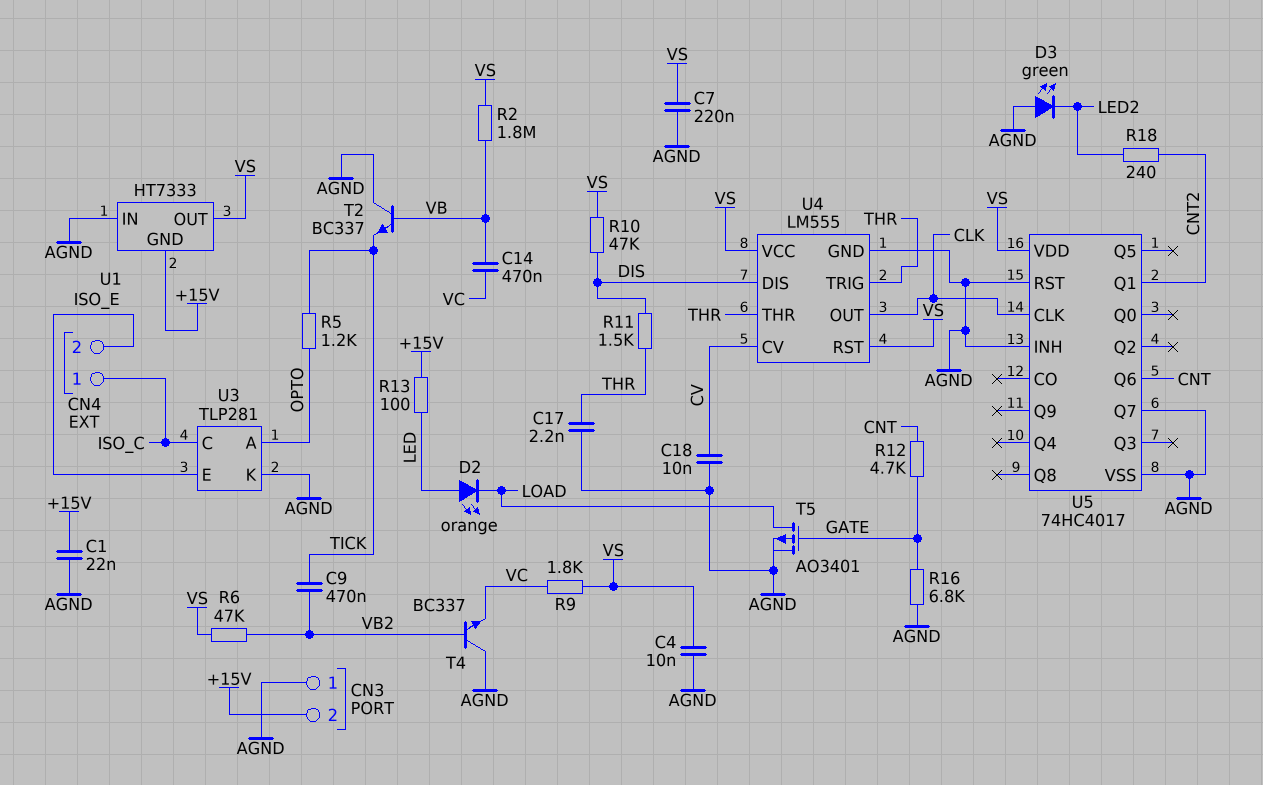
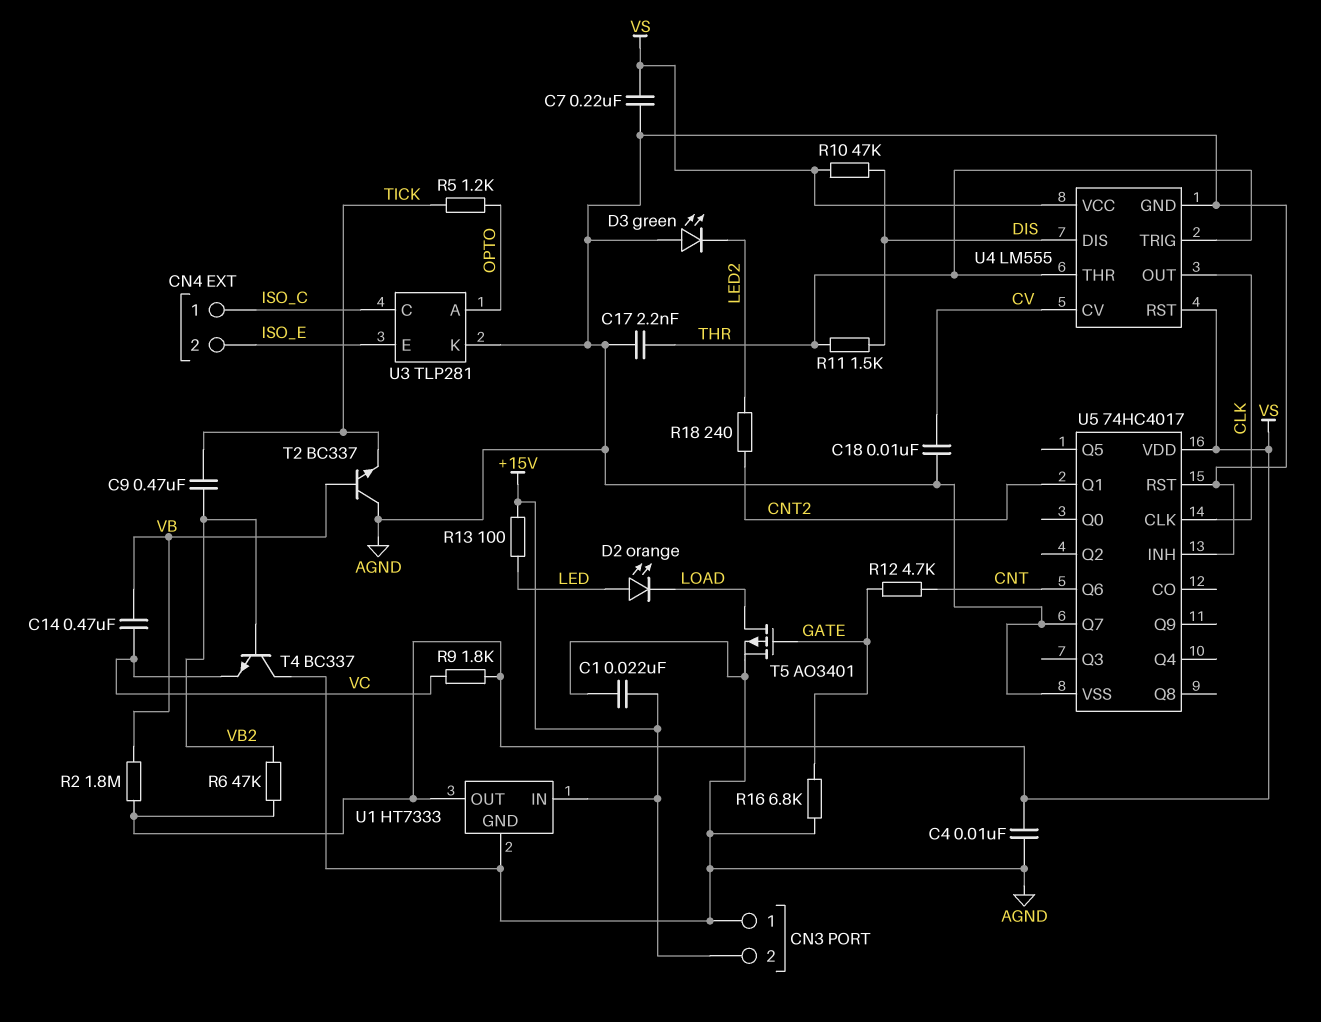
U1 pin GND: +15V -> AGND
U1 pin IN: AGND -> +15V

